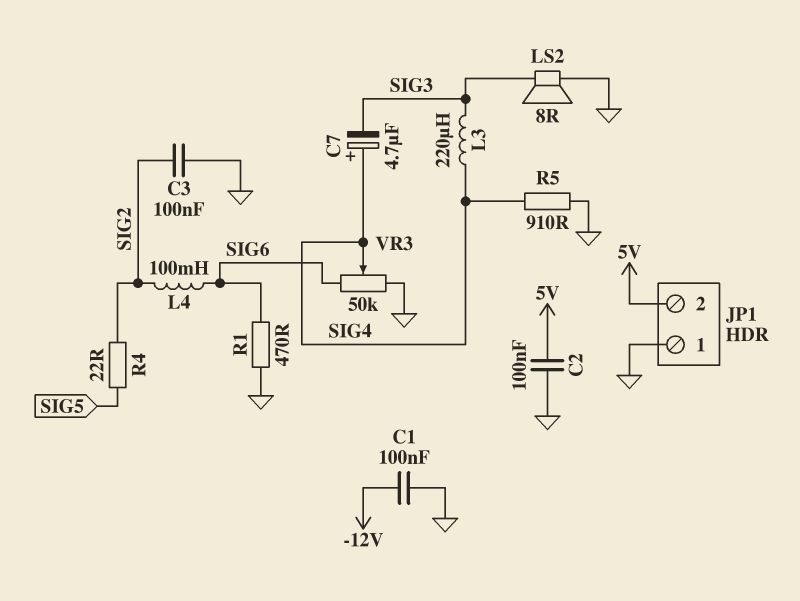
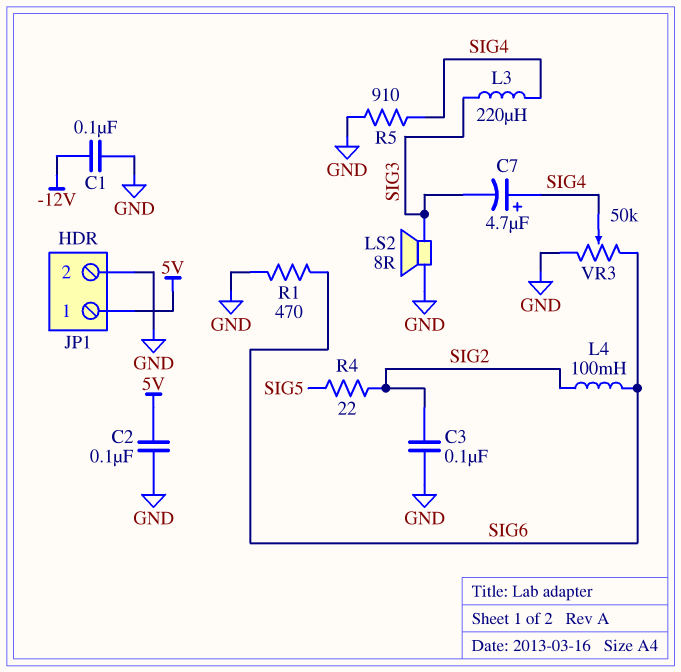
JP1 pin 1: GND -> 5V
JP1 pin 2: 5V -> GND

